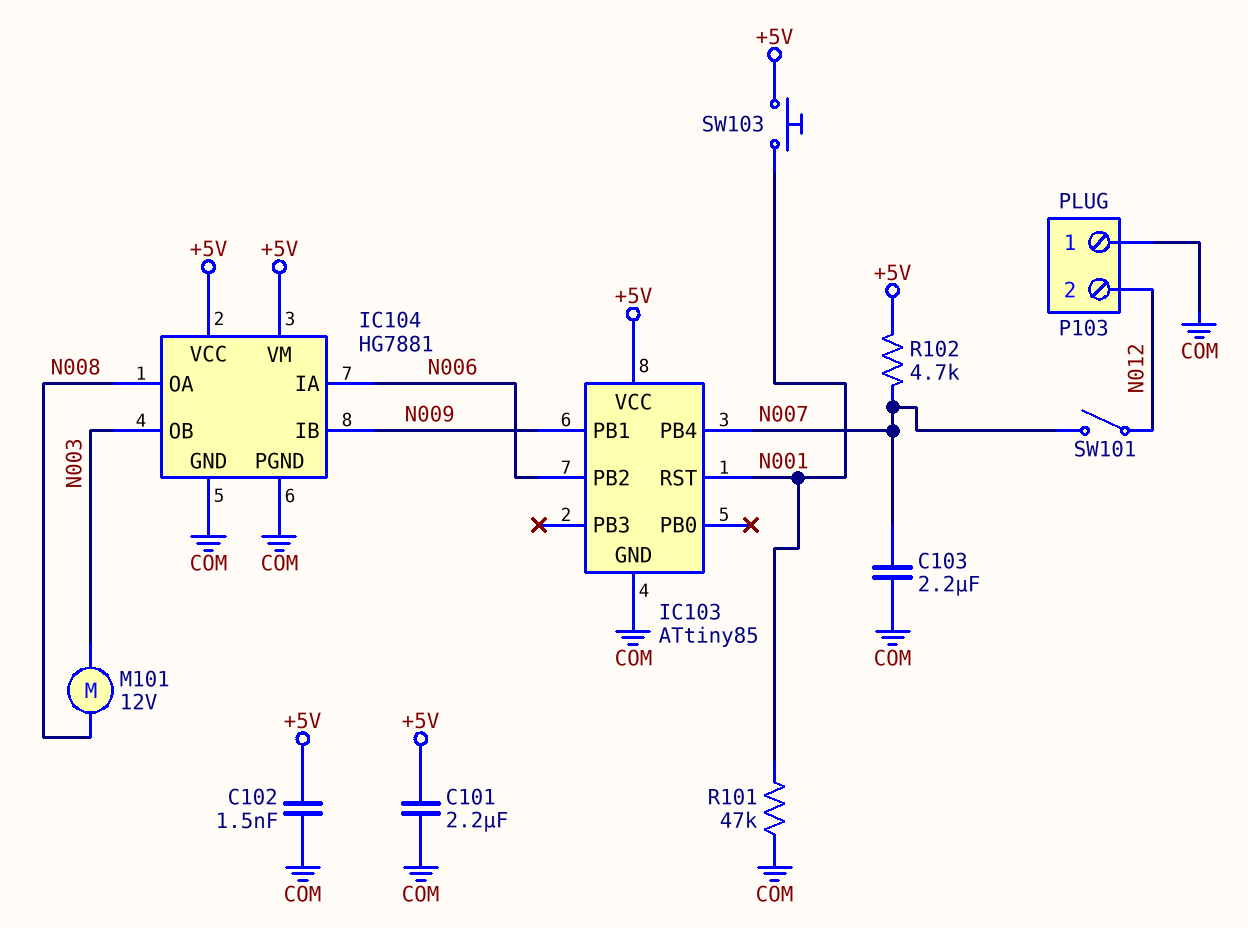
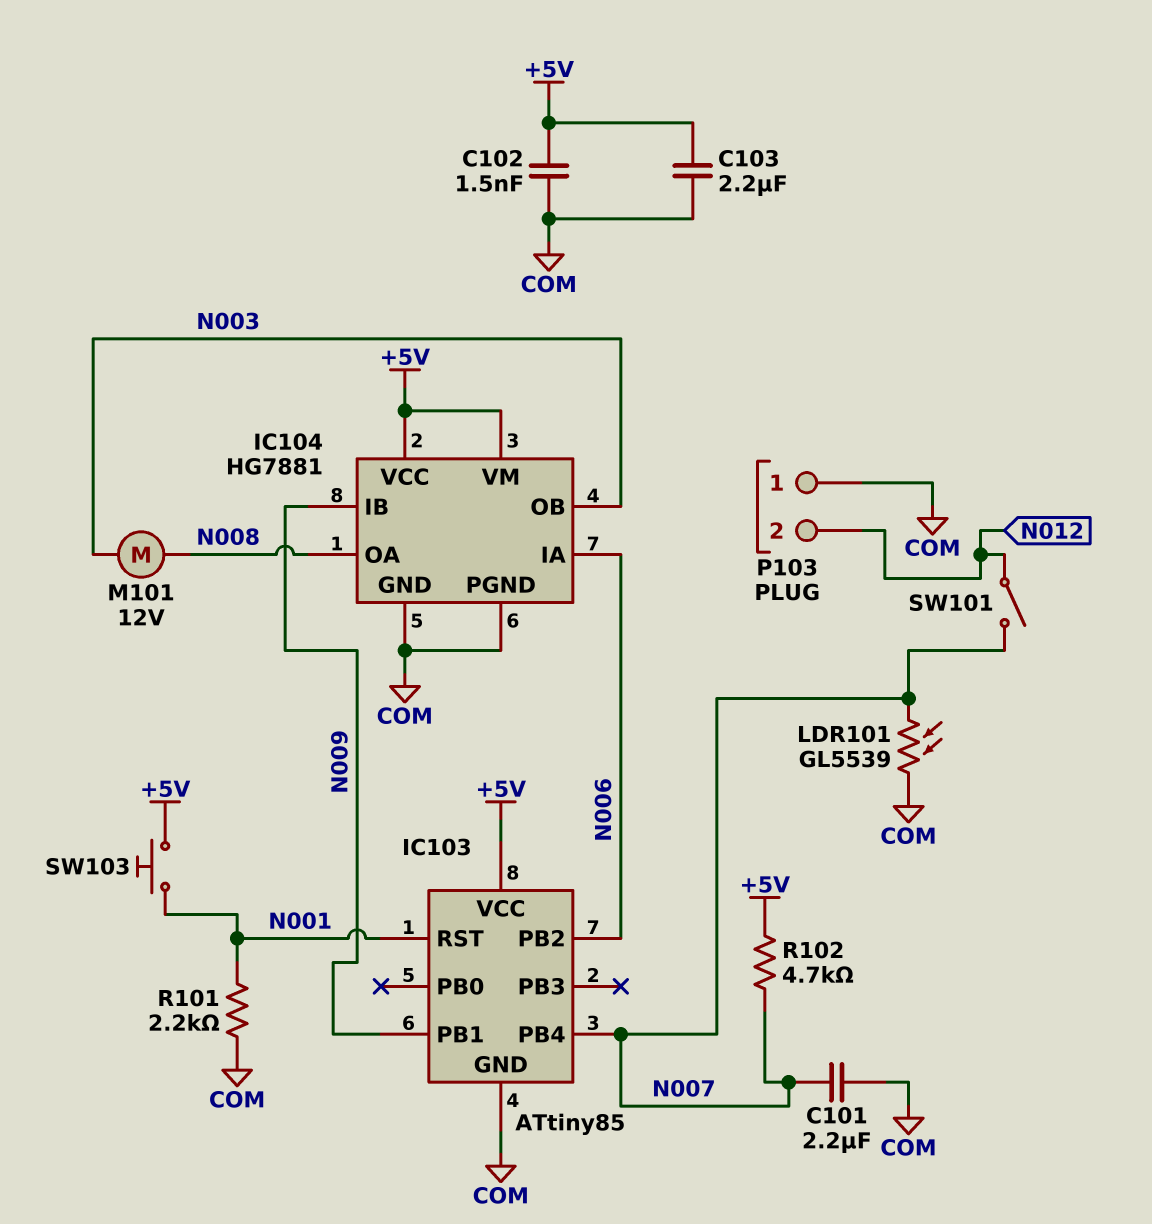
C101: 2.2uF (+5V, COM) -> 2.2uF (COM, N007)
C103: 2.2uF (COM, N007) -> 2.2uF (+5V, COM)
LDR101: none -> GL5539 (COM, N007)
R101: 47k (COM, N001) -> 2.2k (COM, N001)

